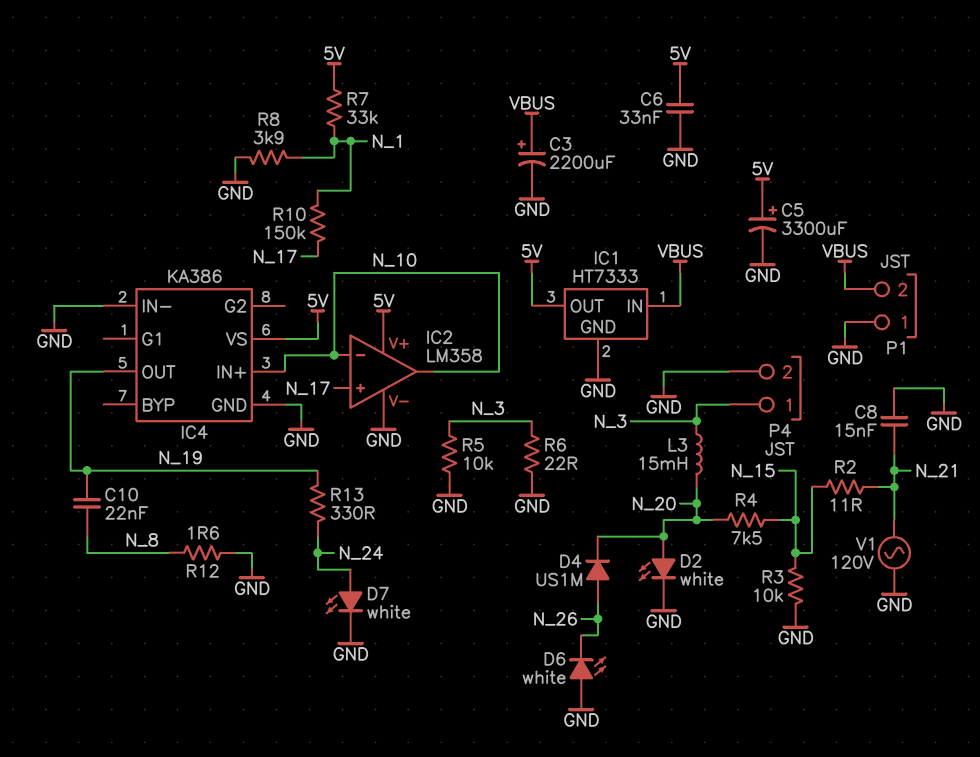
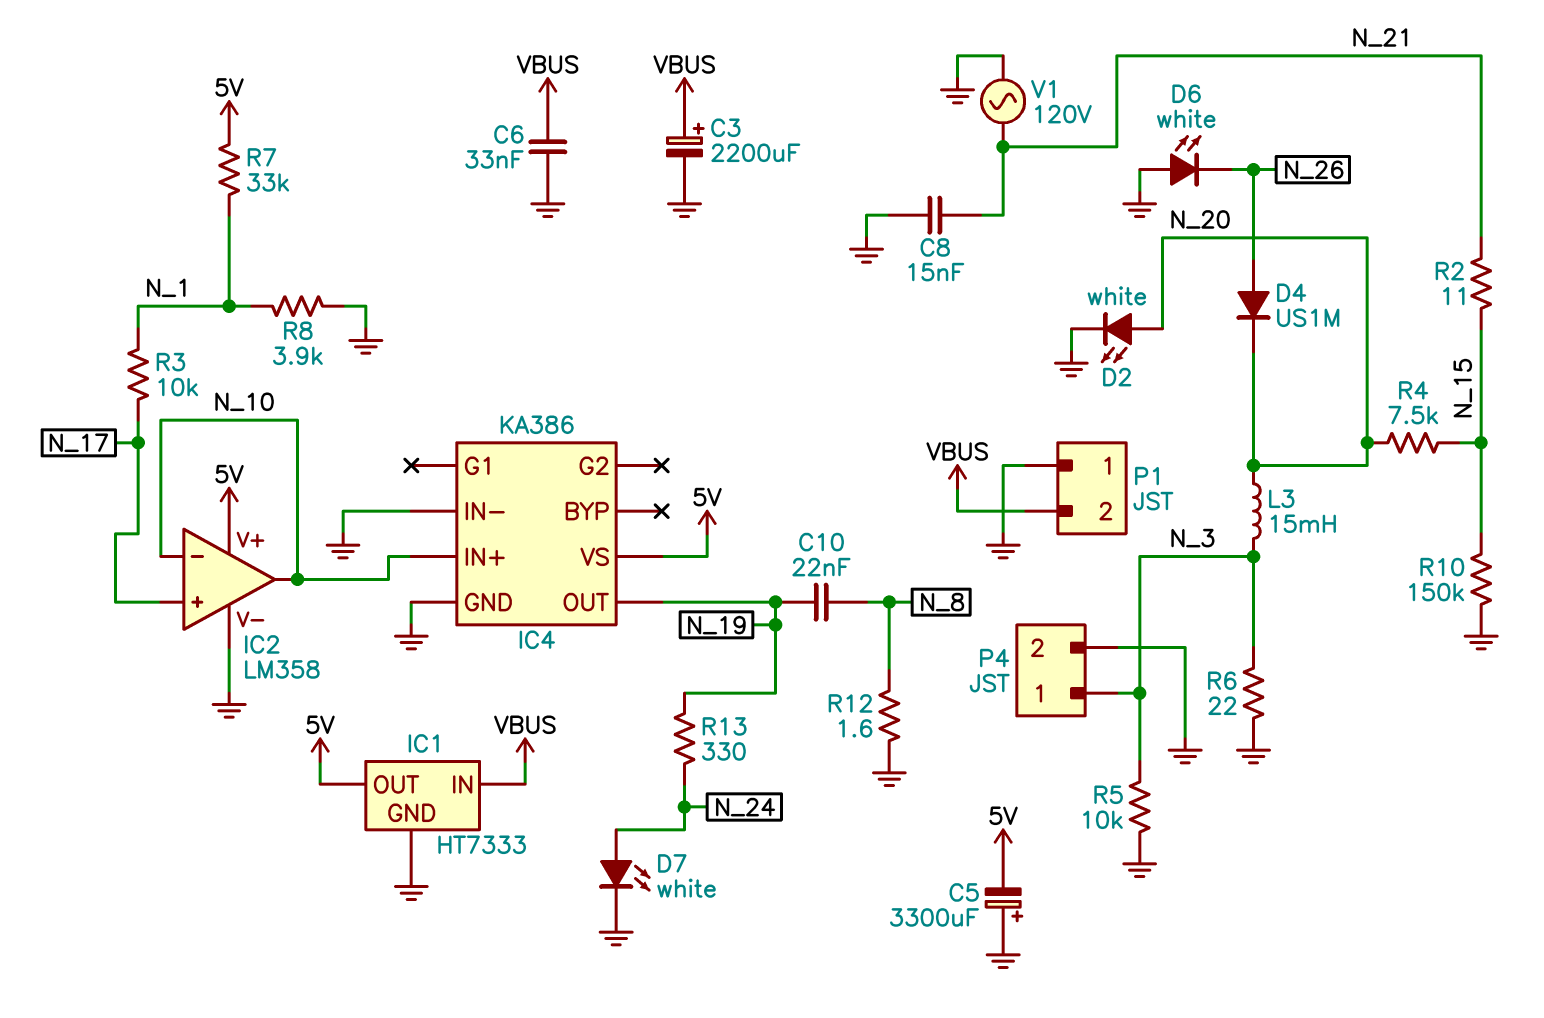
C5: 3300uF (plus 5V, minus GND) -> 3300uF (plus GND, minus 5V)
C6: 33nF (5V, GND) -> 33nF (GND, VBUS)
R3: 10k (GND, N_15) -> 10k (N_1, N_17)
R10: 150k (N_1, N_17) -> 150k (GND, N_15)

